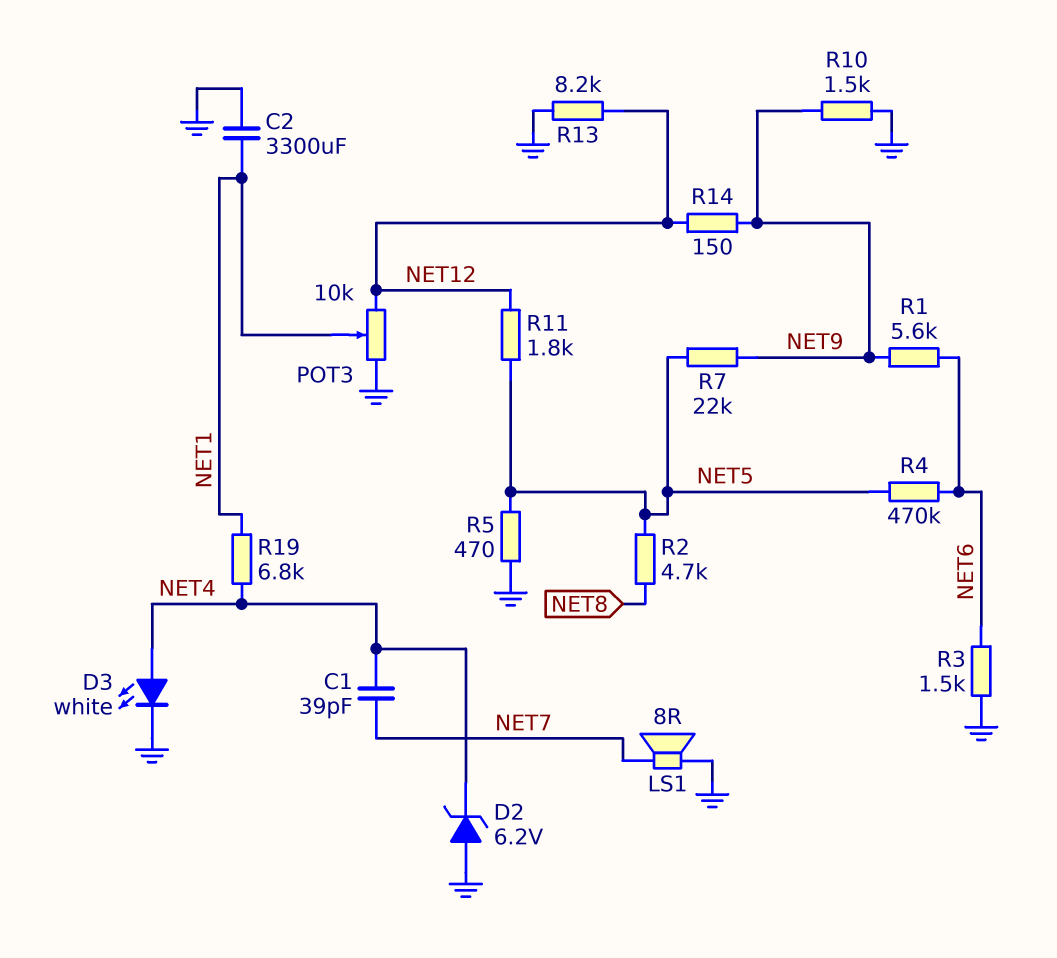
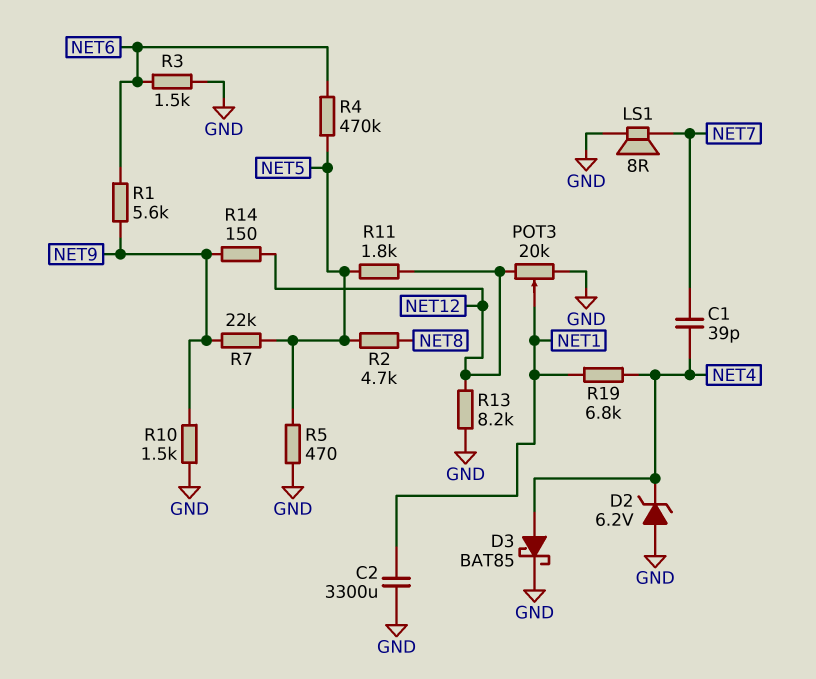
D3: LED white (A NET4, K GND) -> schottky BAT85 (A NET4, K GND)
POT3: 10k (GND, NET12, wiper NET1) -> 20k (GND, NET12, wiper NET1)

